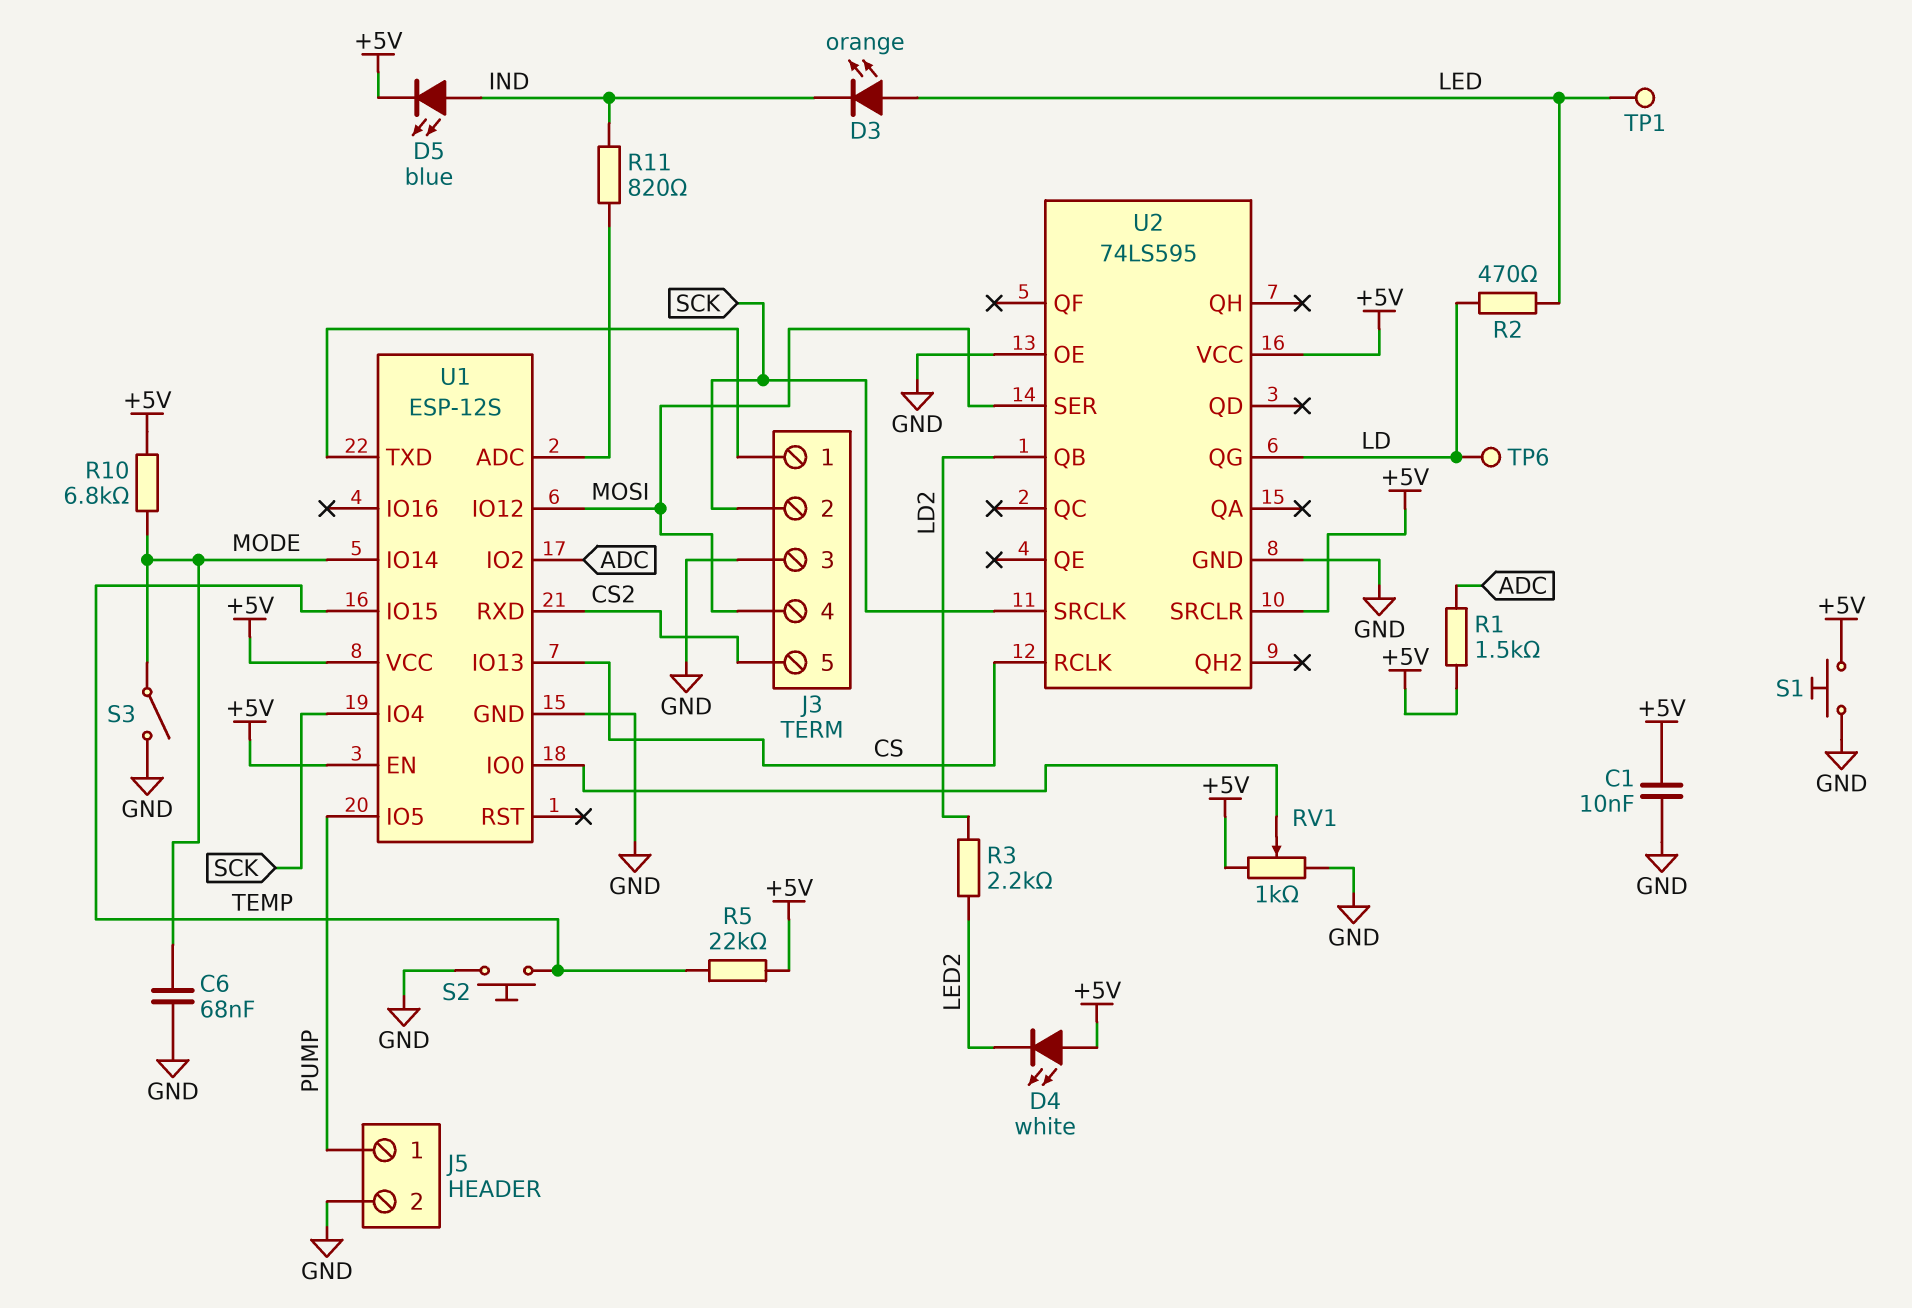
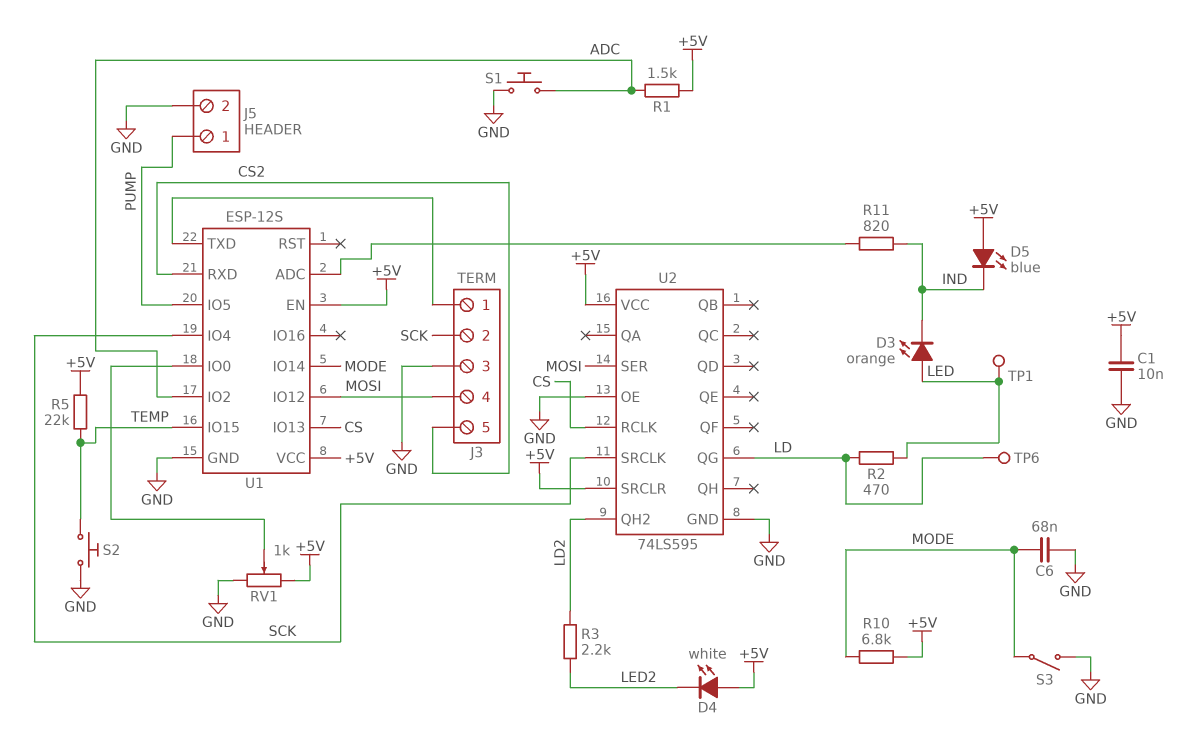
D5: LED blue (A IND, K +5V) -> LED blue (A +5V, K IND)
S1: button (+5V, GND) -> button (ADC, GND)
U2 pin QB: LD2 -> none
U2 pin QH2: none -> LD2

